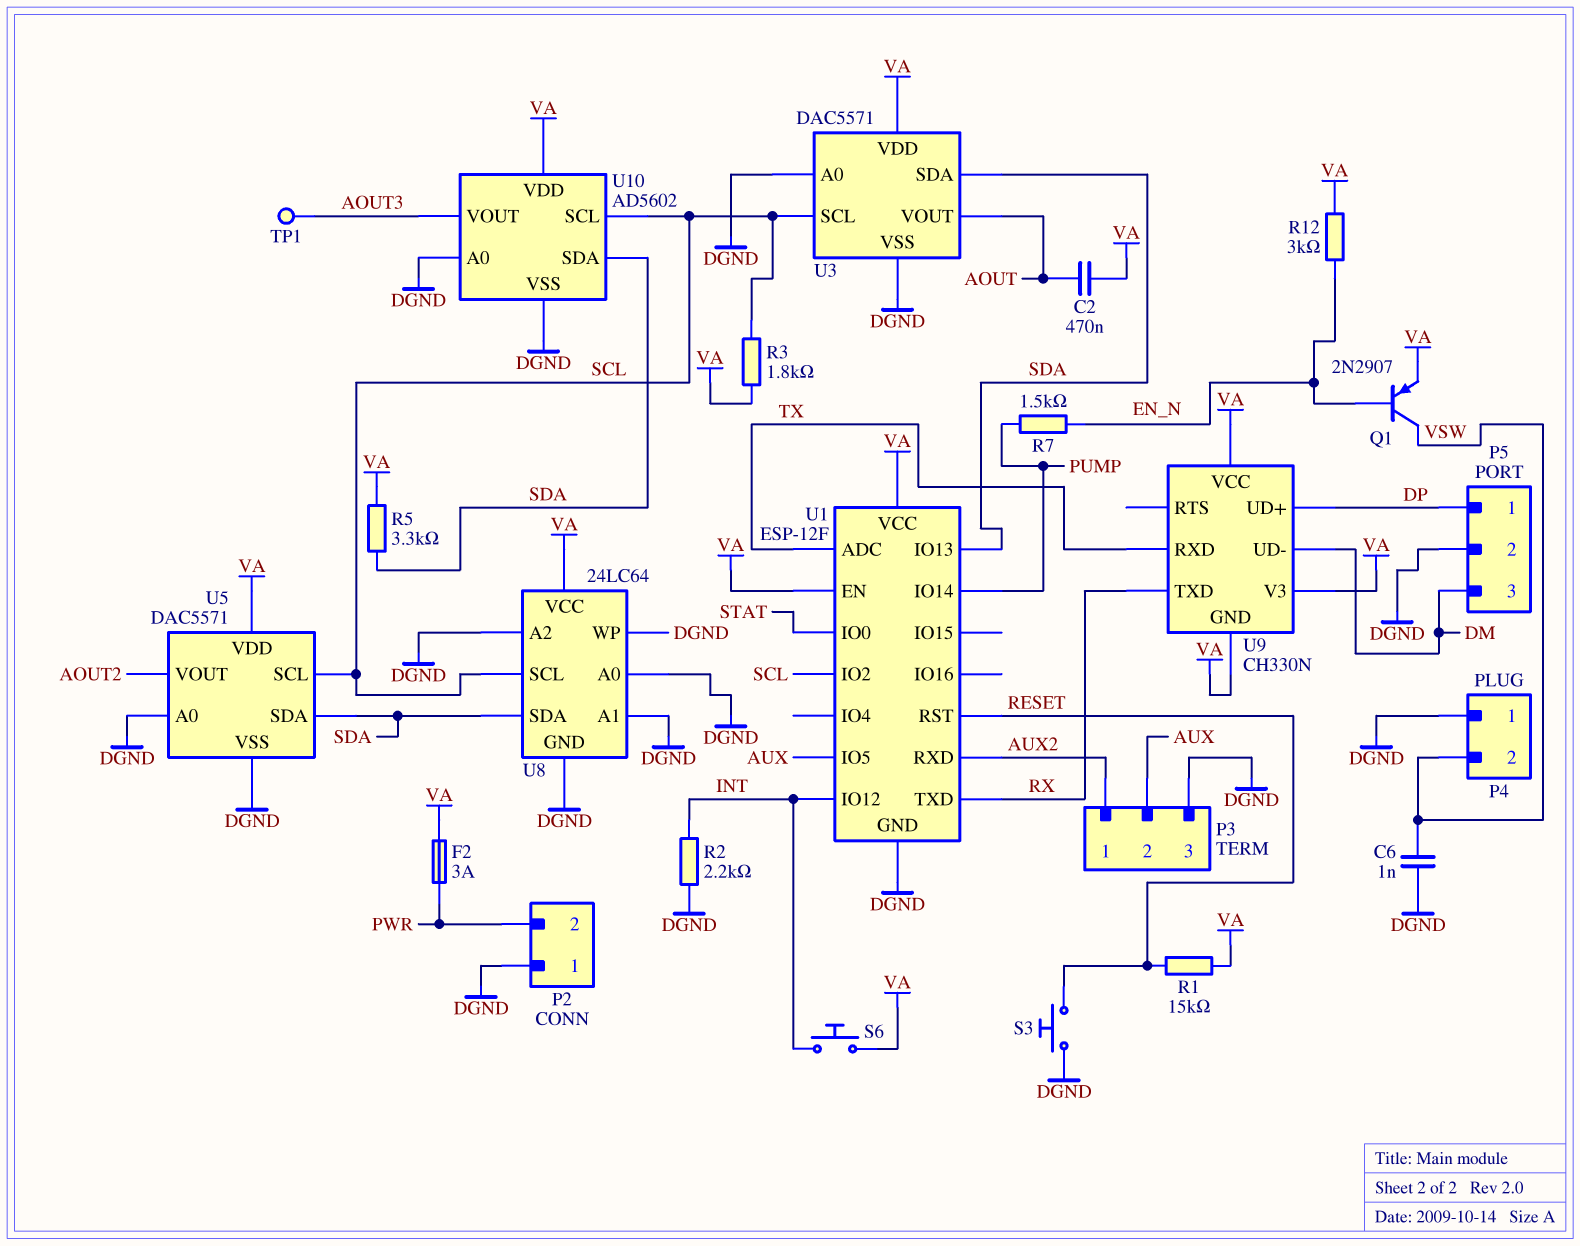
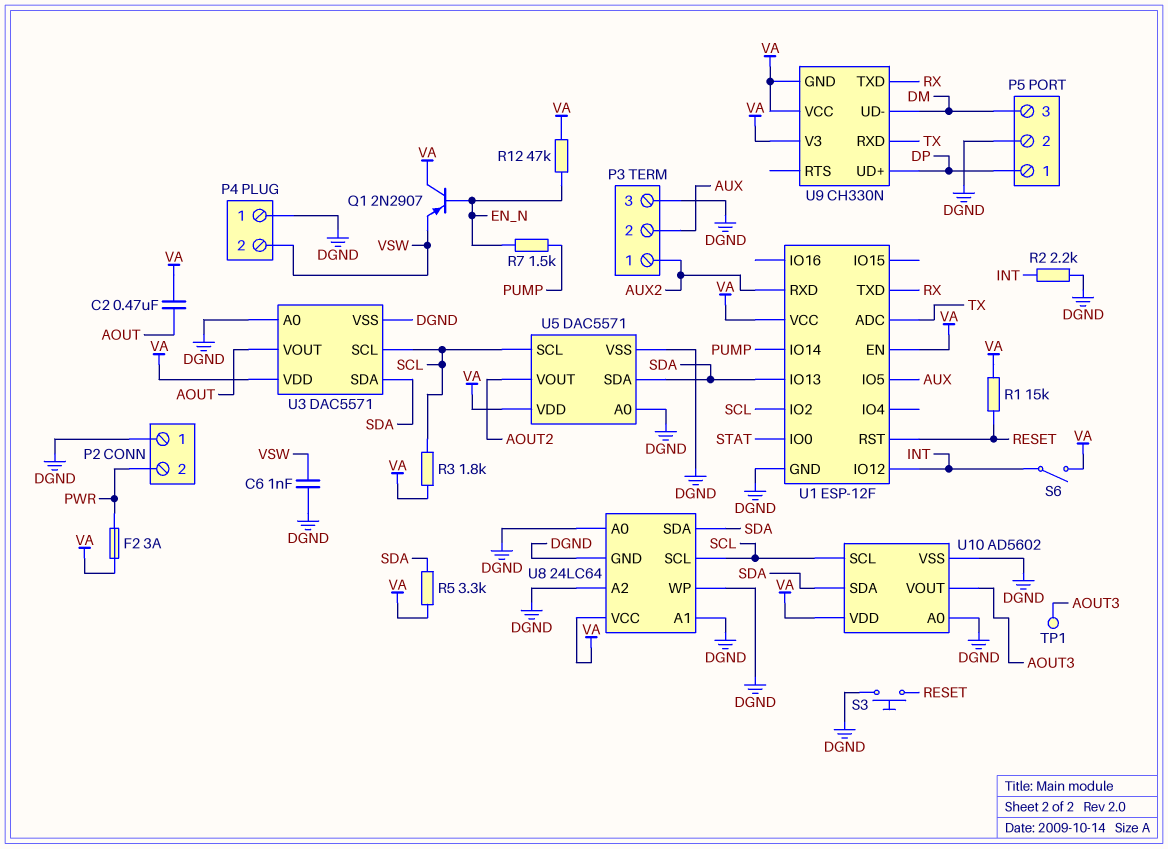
Q1: PNP 2N2907 (B EN_N, C VSW, E VA) -> PNP 2N2907 (B EN_N, C VA, E VSW)
R12: 3k (EN_N, VA) -> 47k (EN_N, VA)
S6: button (INT, VA) -> switch (INT, VA)

